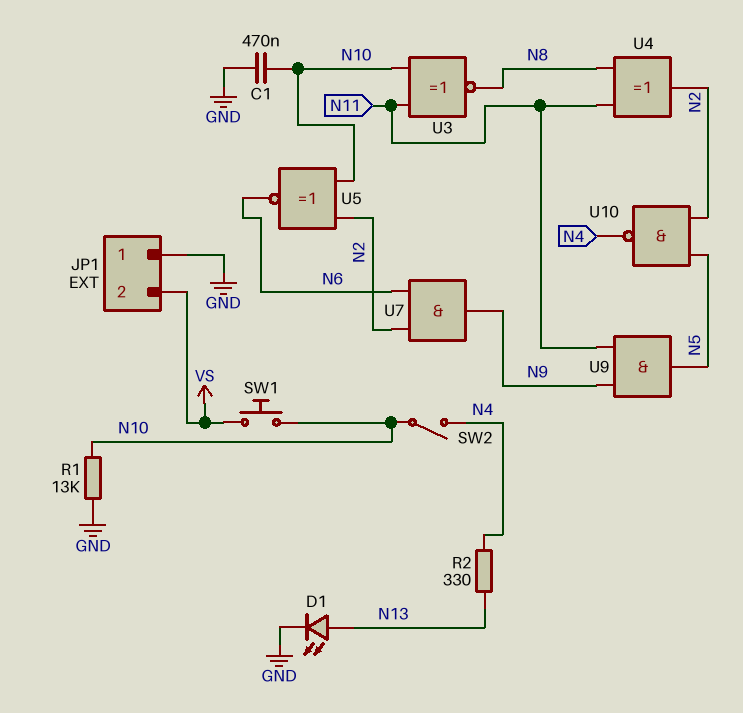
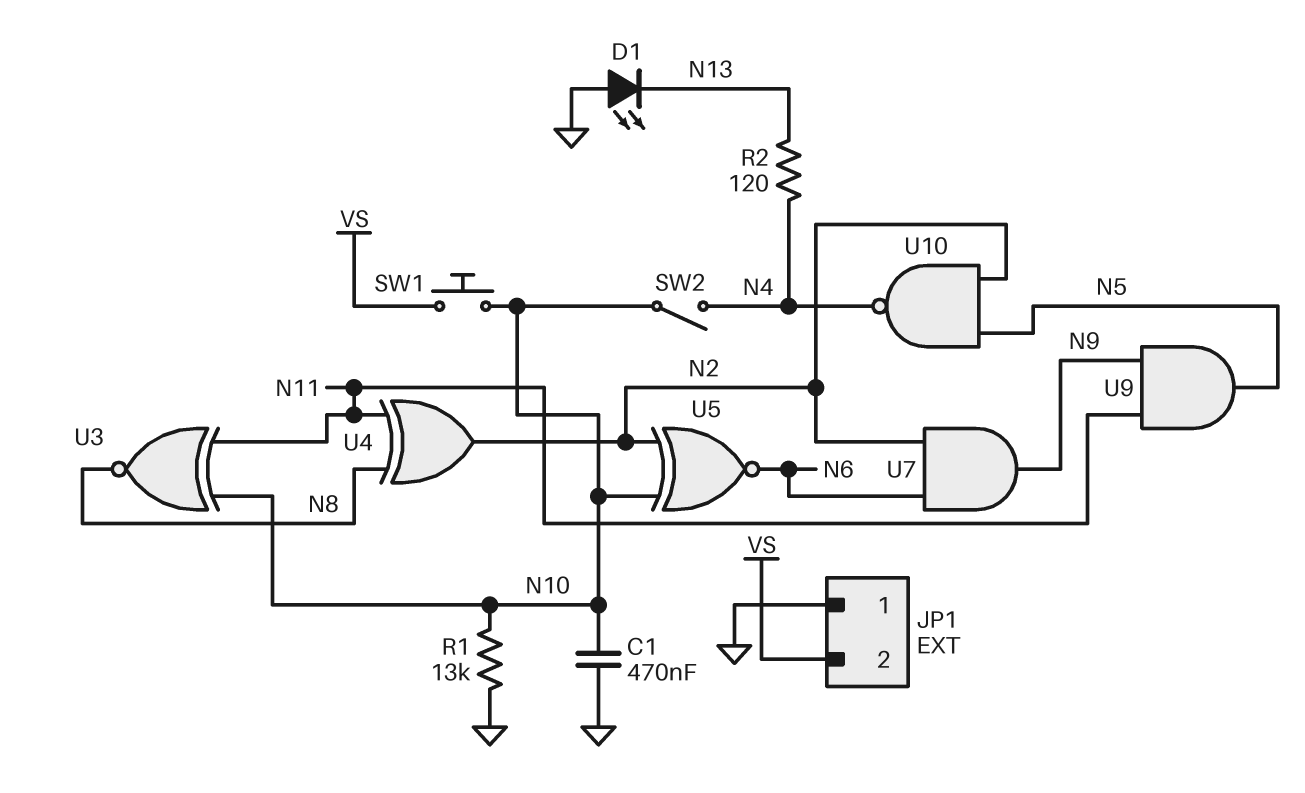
D1: LED (A N13, K GND) -> LED (A GND, K N13)
R2: 330 (N4, N13) -> 120 (N4, N13)

